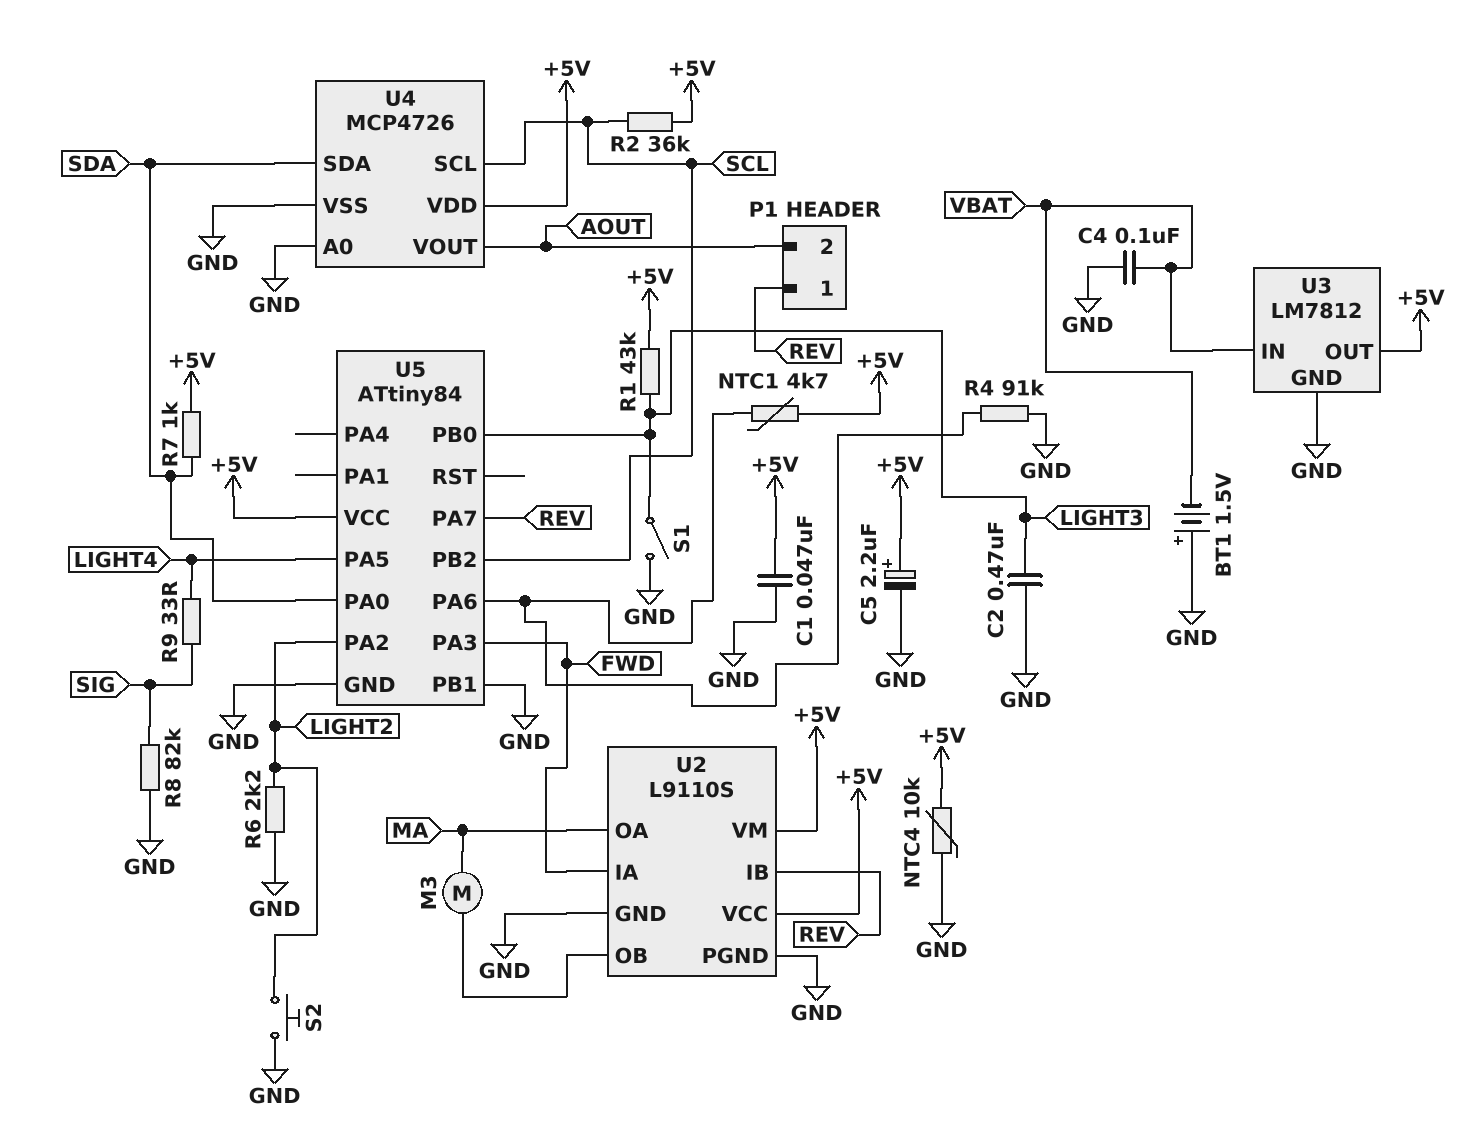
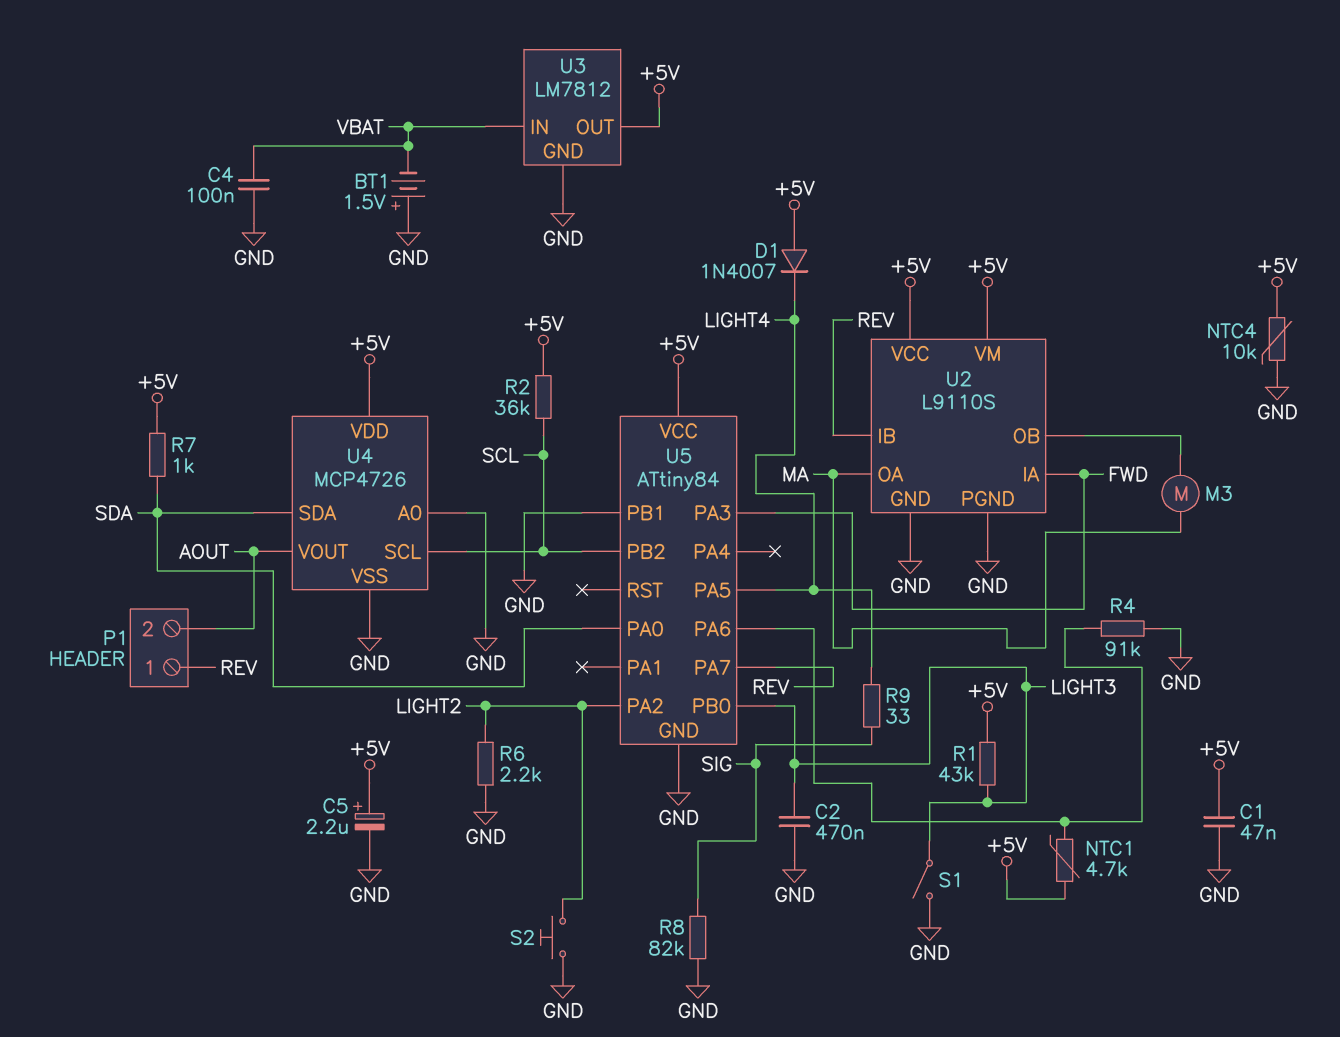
D1: none -> diode 1N4007 (A +5V, K LIGHT4)

